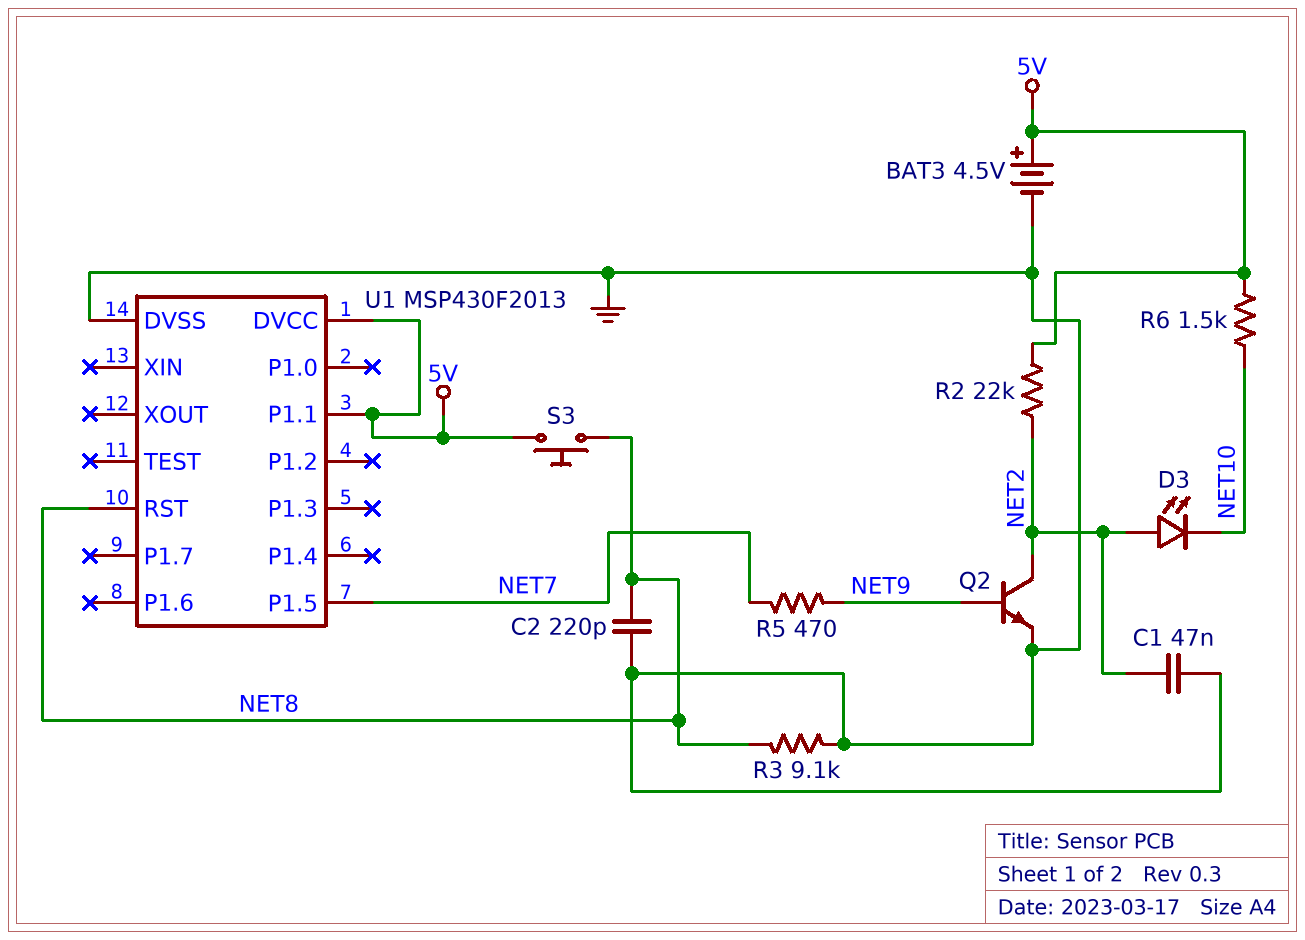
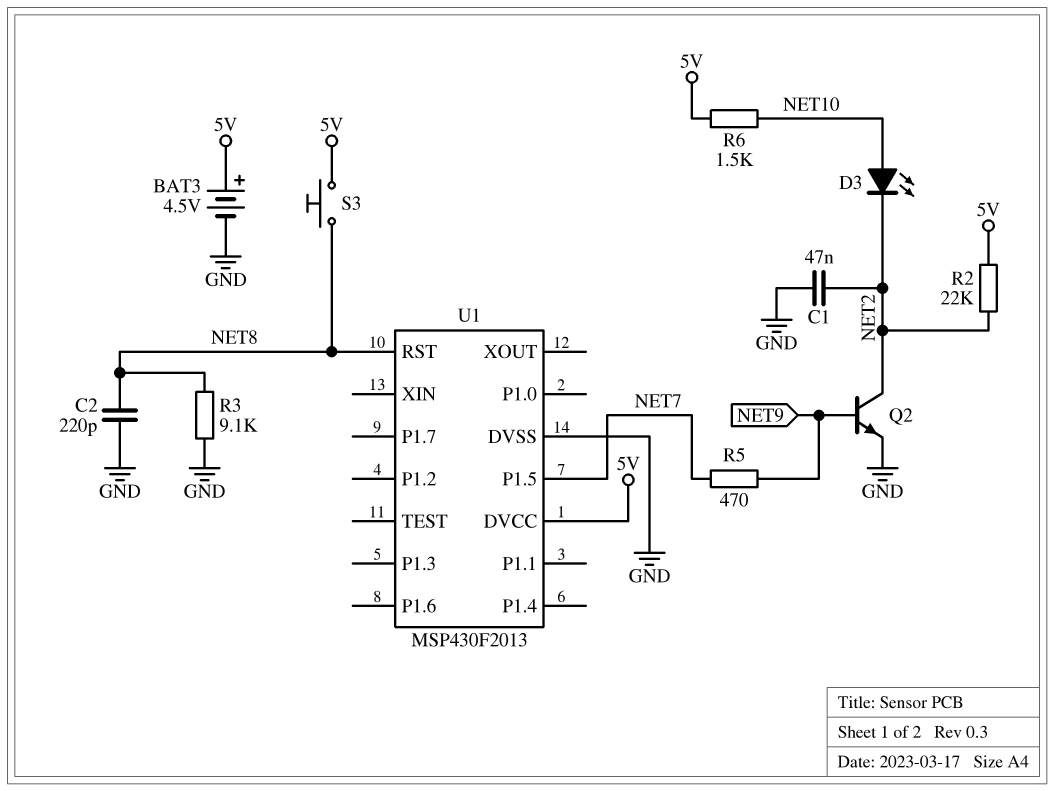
D3: LED (A NET2, K NET10) -> LED (A NET10, K NET2)
U1 pin P1.1: 5V -> none

